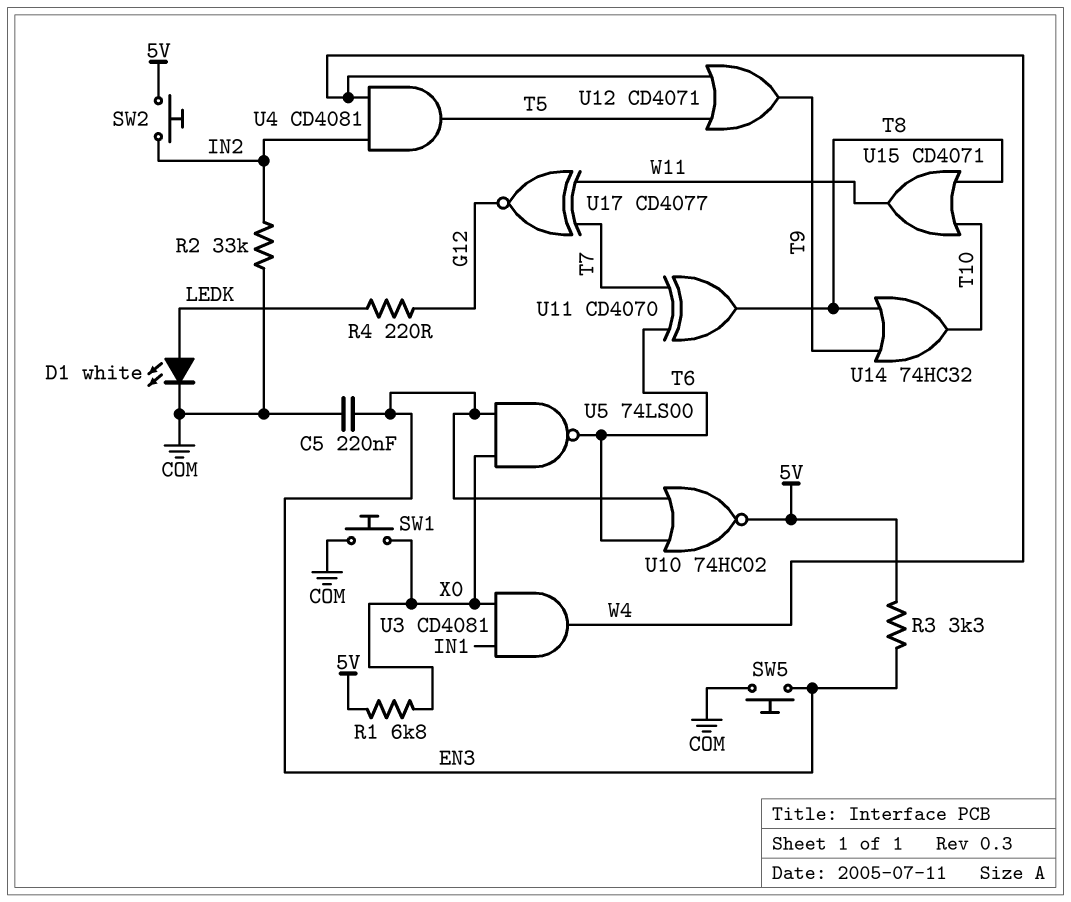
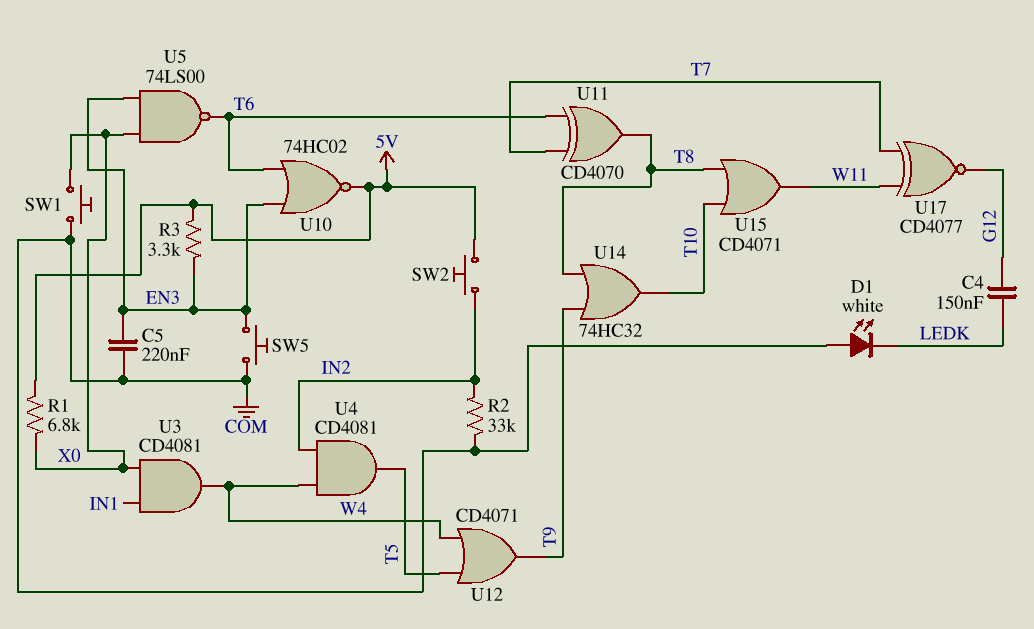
C4: none -> 150nF (G12, LEDK)
D1: LED white (A LEDK, K COM) -> LED white (A COM, K LEDK)
R4: 220 (G12, LEDK) -> none

